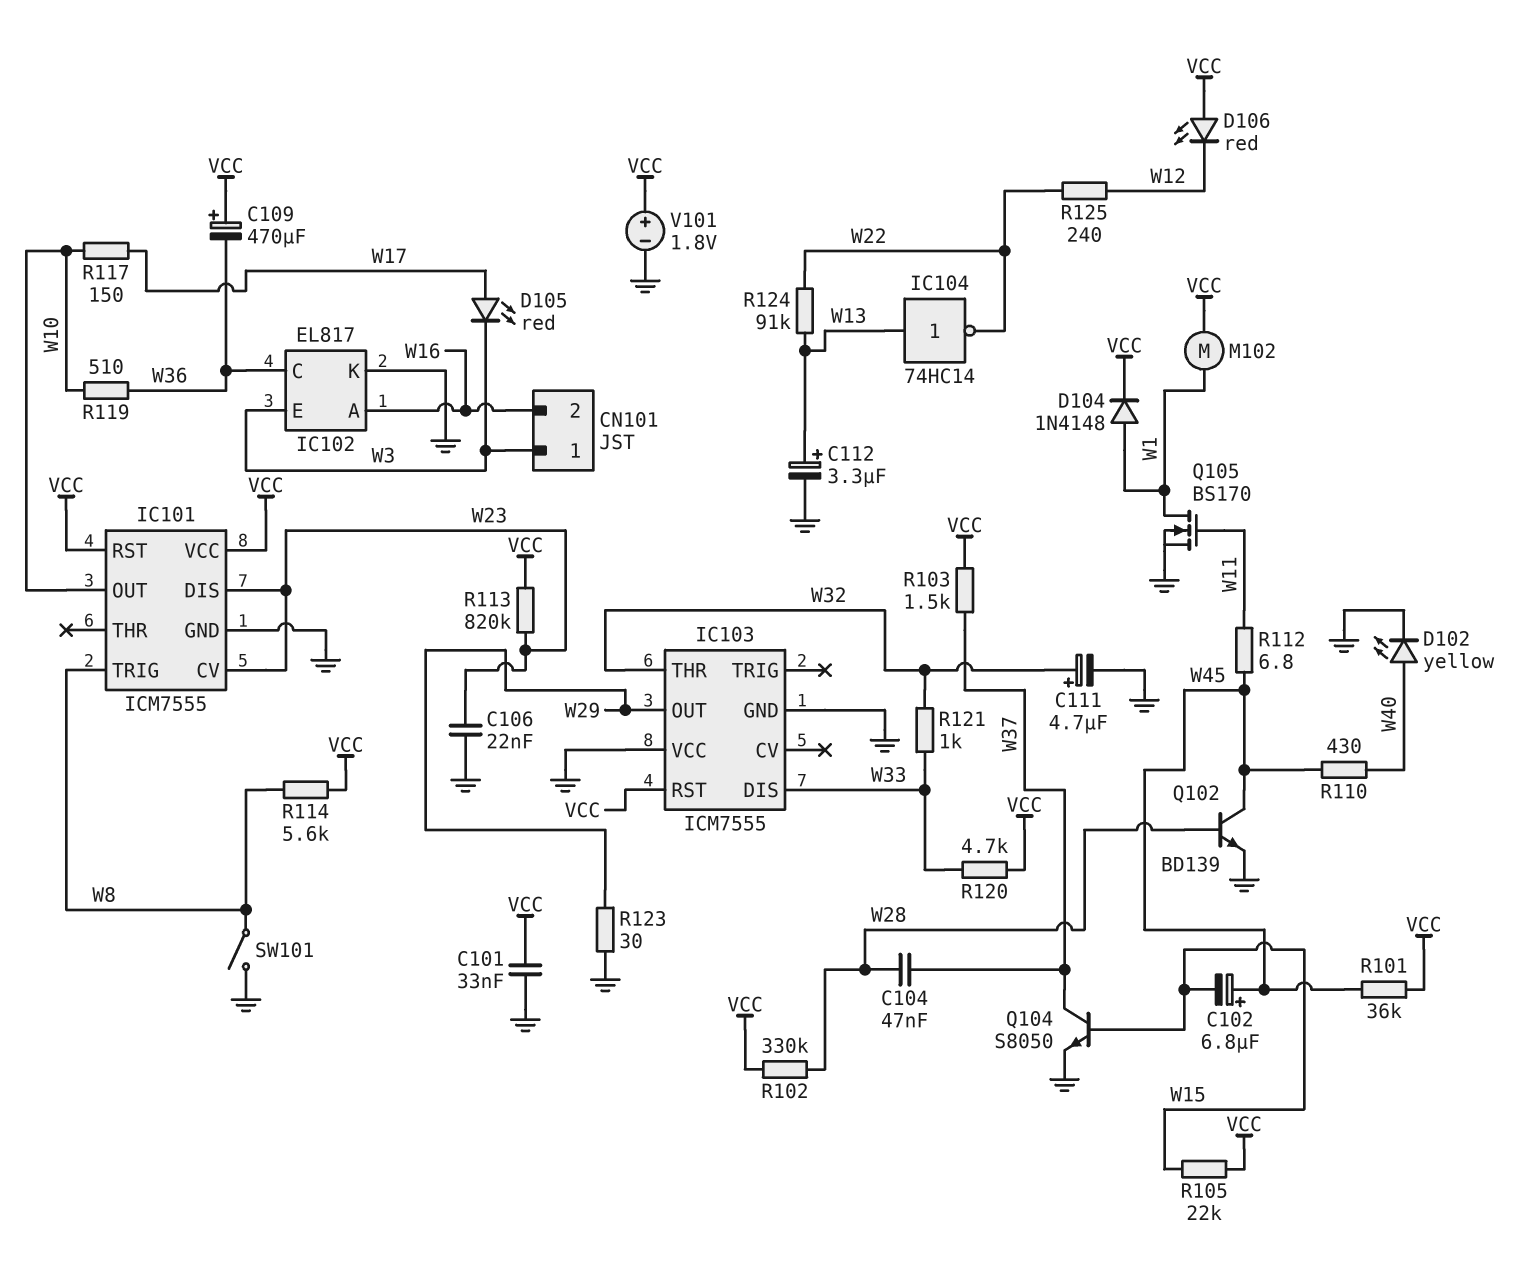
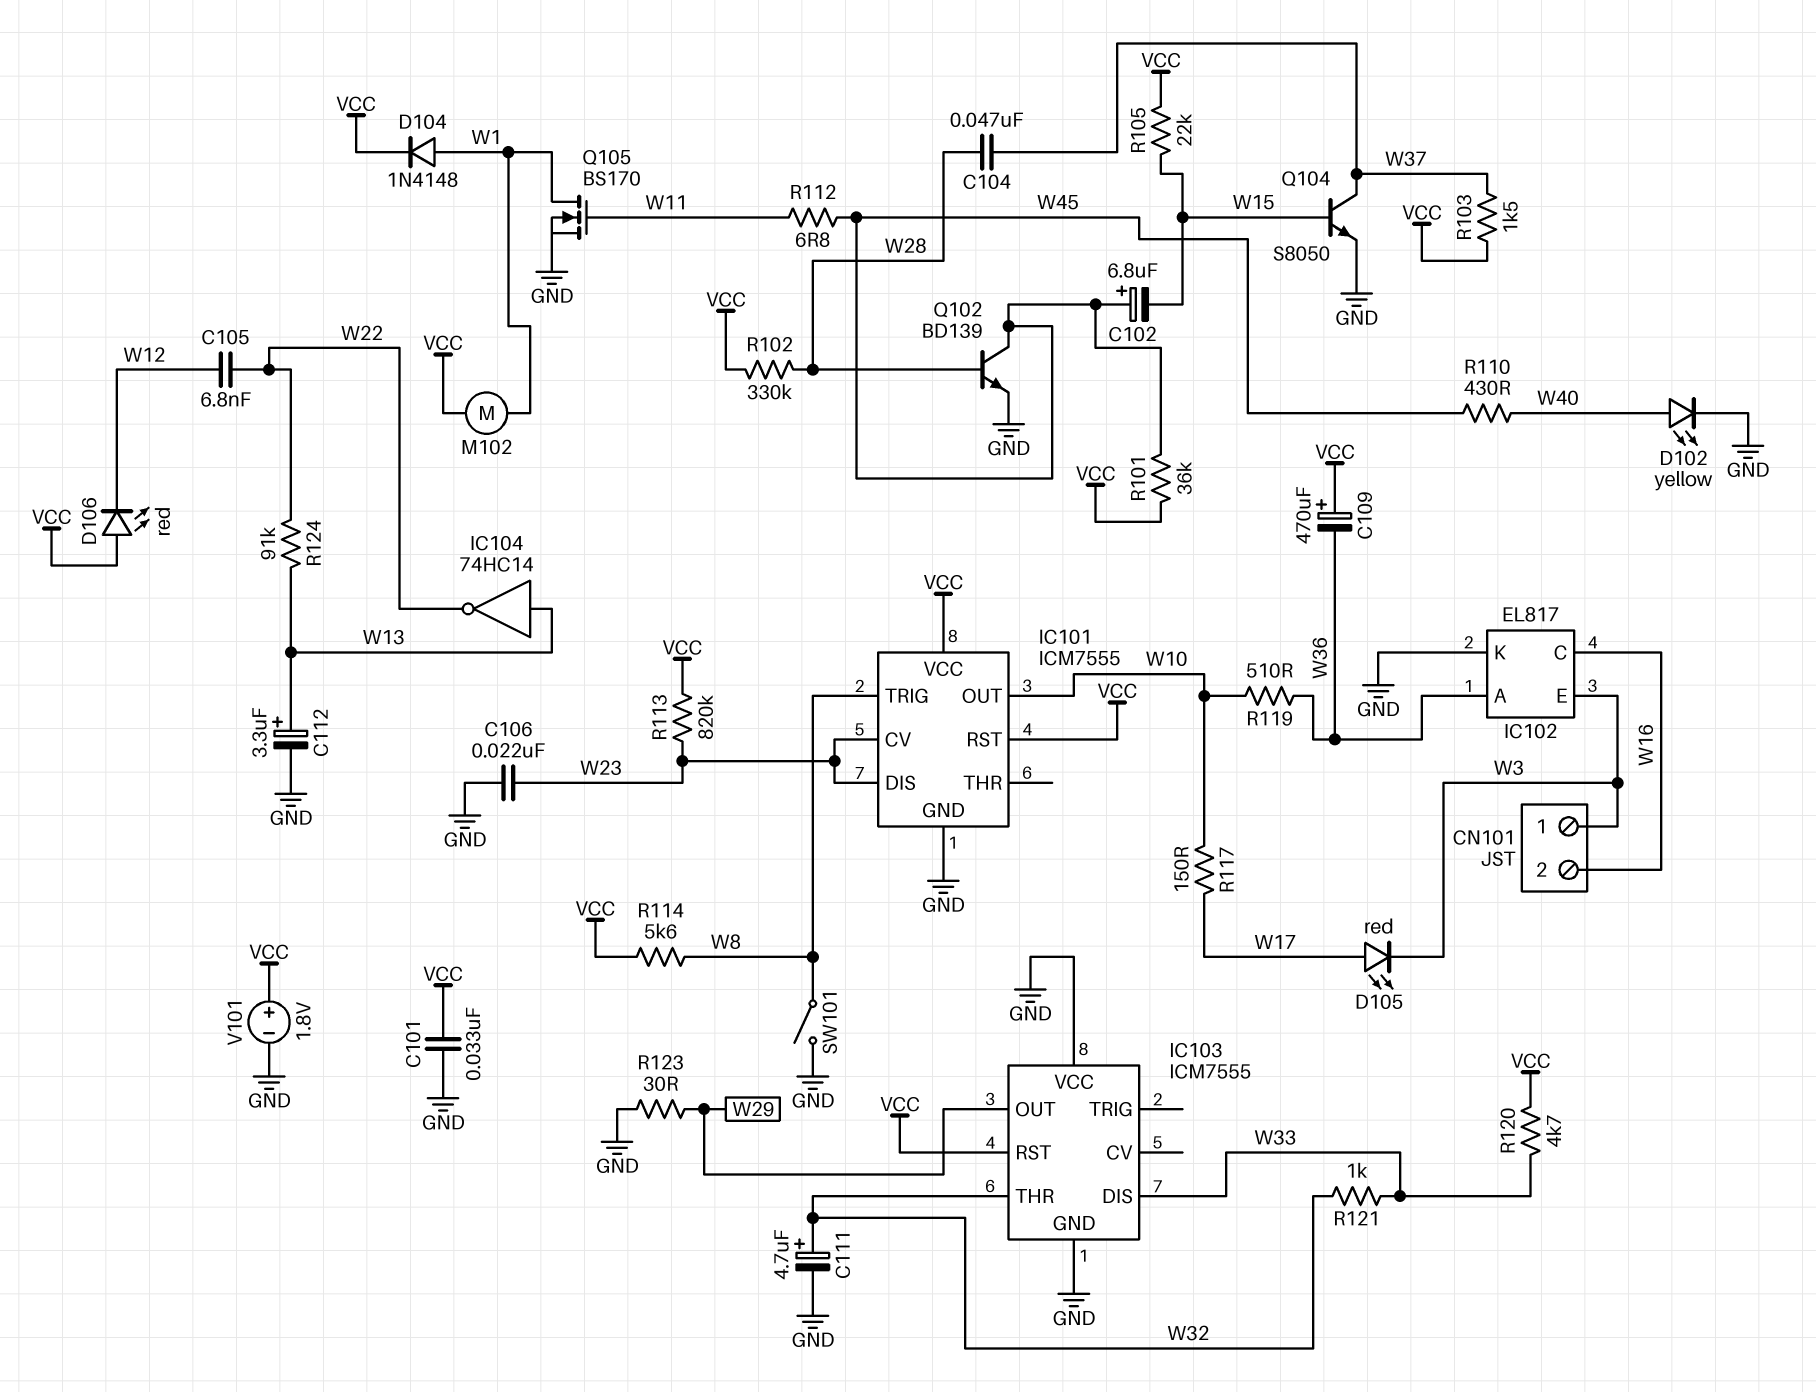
C105: none -> 6.8nF (W12, W22)
IC102 pin A: W16 -> W36
IC102 pin C: W36 -> W16
R125: 240 (W12, W22) -> none

